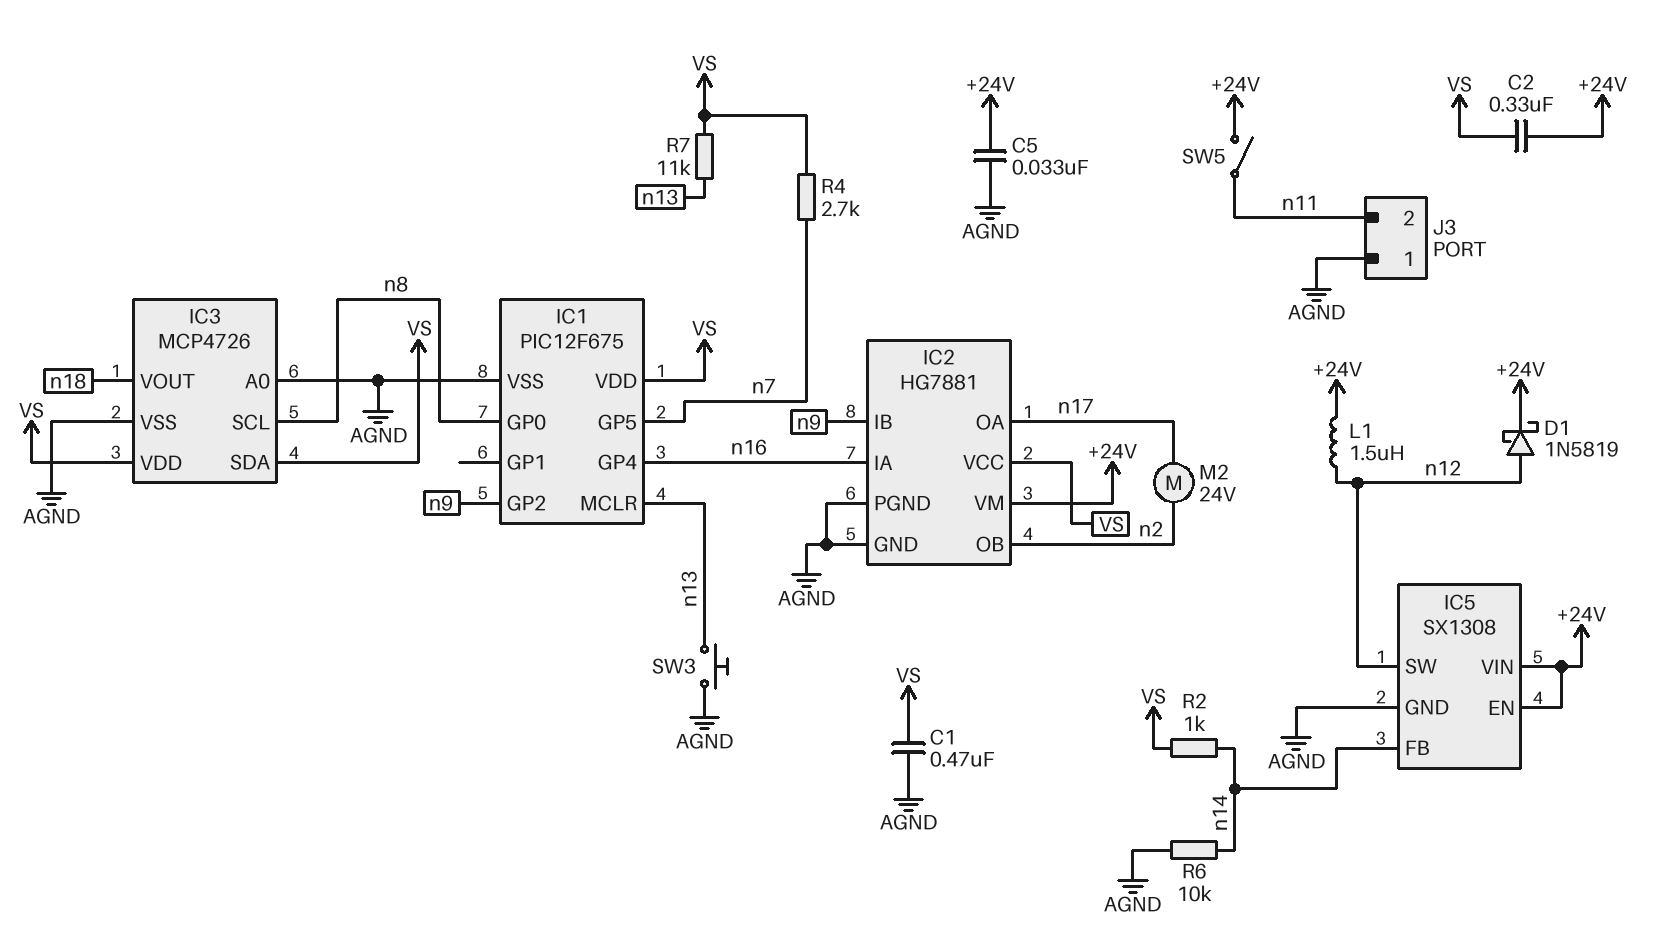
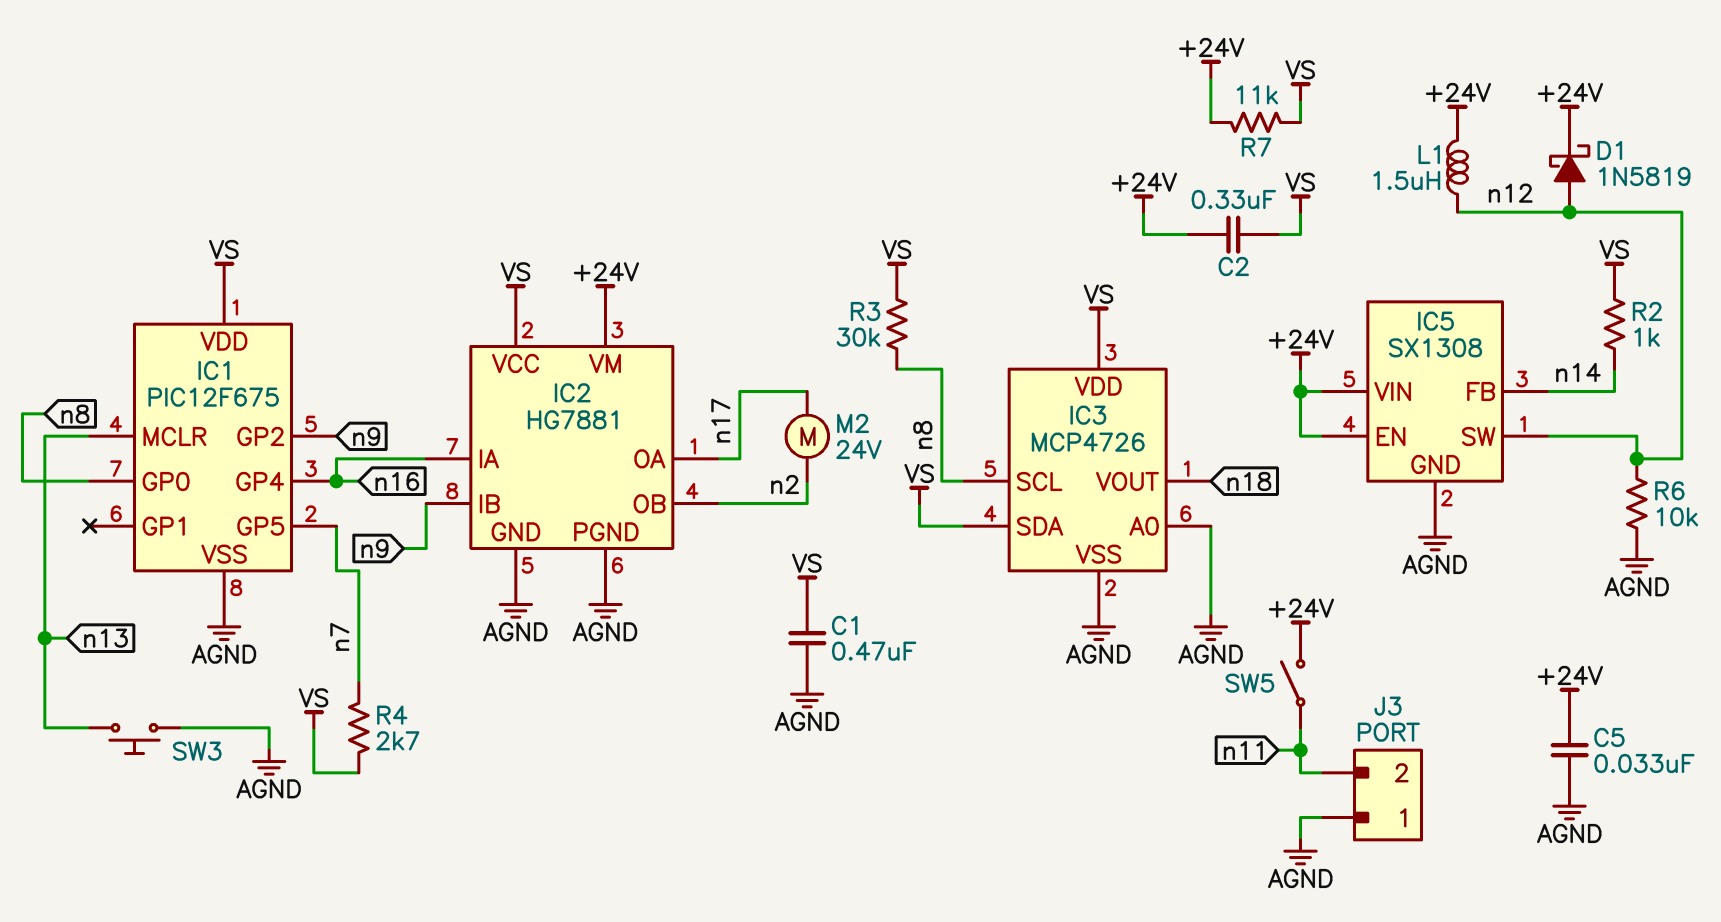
R3: none -> 30k (VS, n8)
R6: 10k (AGND, n14) -> 10k (AGND, n12)
R7: 11k (VS, n13) -> 11k (+24V, VS)

